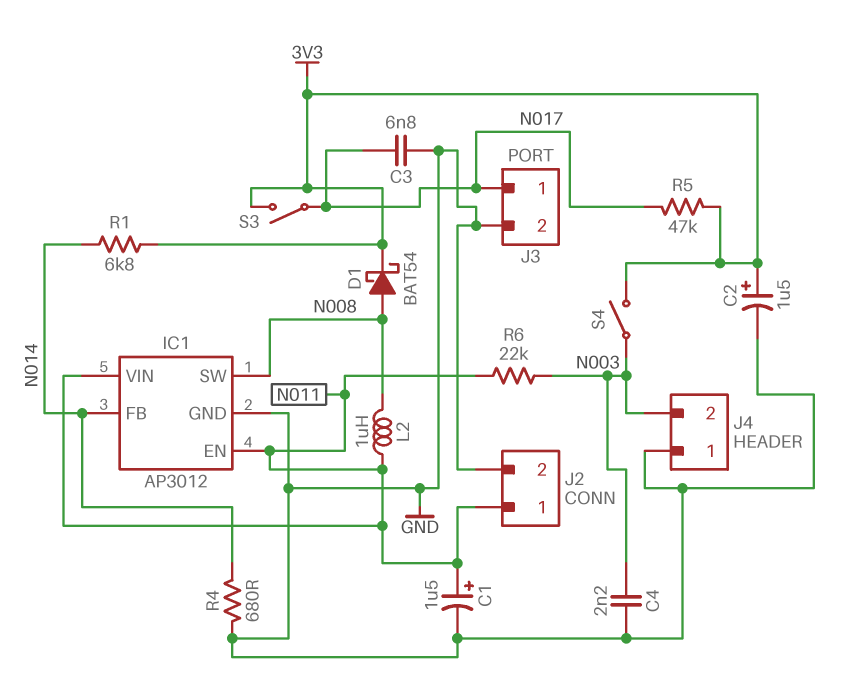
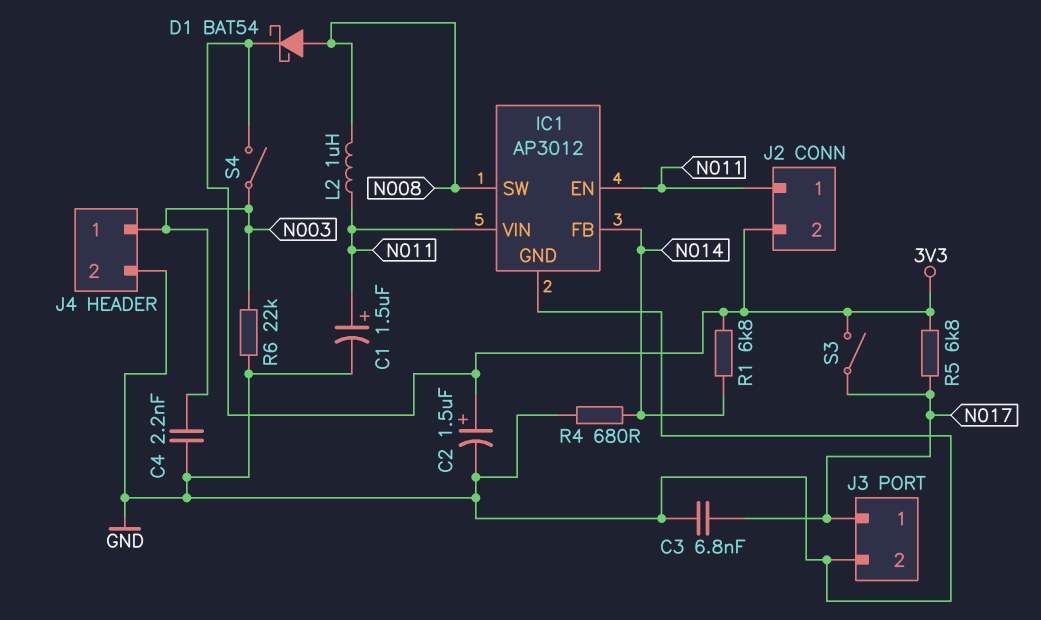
J2 pin 2: GND -> 3V3
J4 pin 1: GND -> N003
J4 pin 2: N003 -> GND
R5: 47k (3V3, N017) -> 6.8k (3V3, N017)
R6: 22k (N003, N011) -> 22k (GND, N003)

